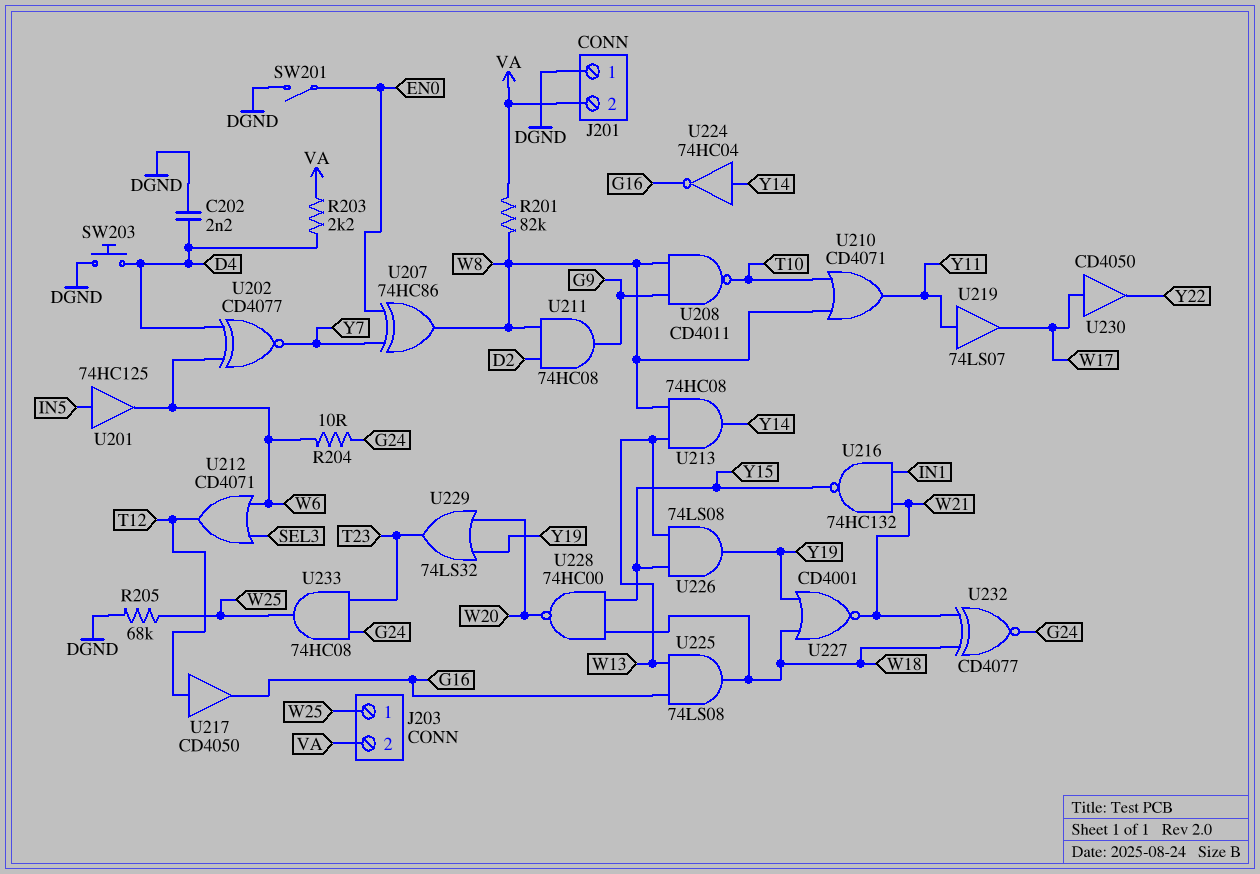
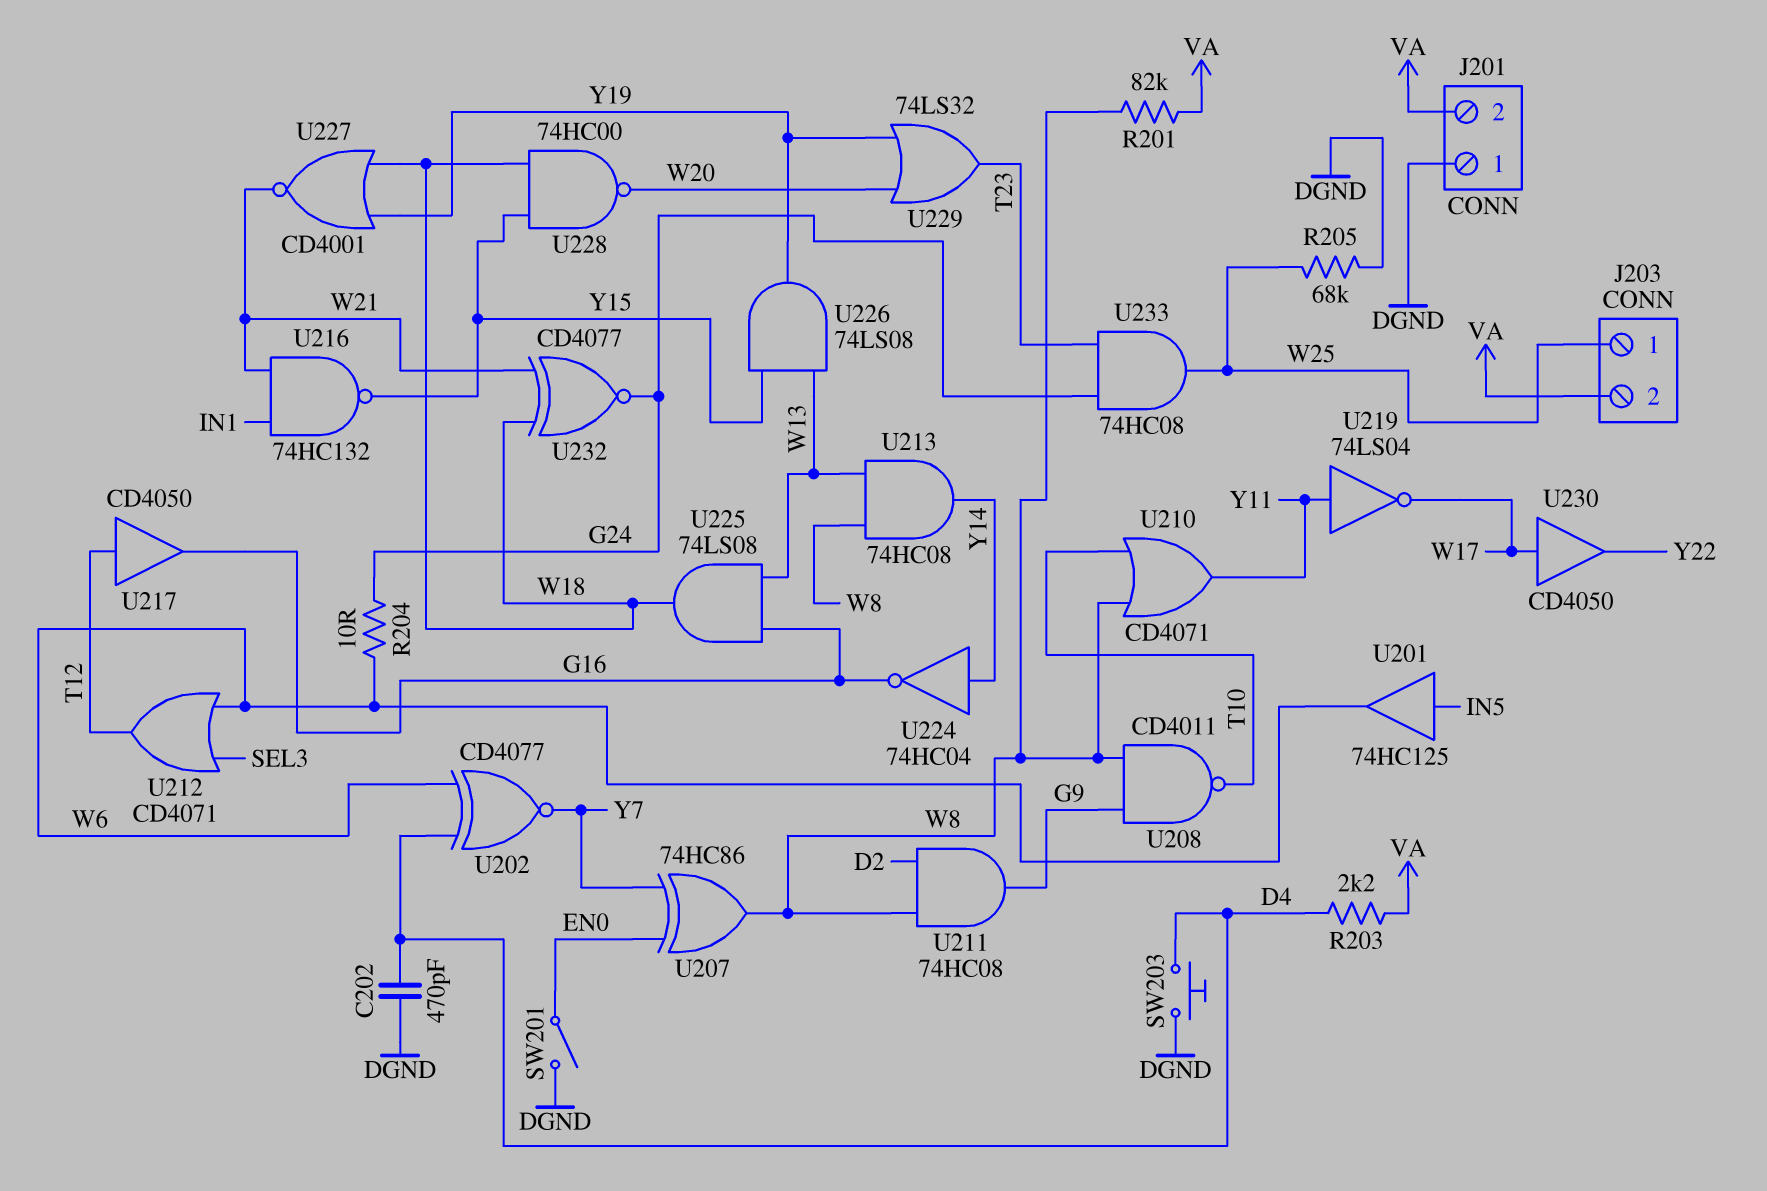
C202: 2.2nF (D4, DGND) -> 470pF (D4, DGND)
U219: buffer 74LS07 (in Y11, out W17) -> NOT 74LS04 (in Y11, out W17)

